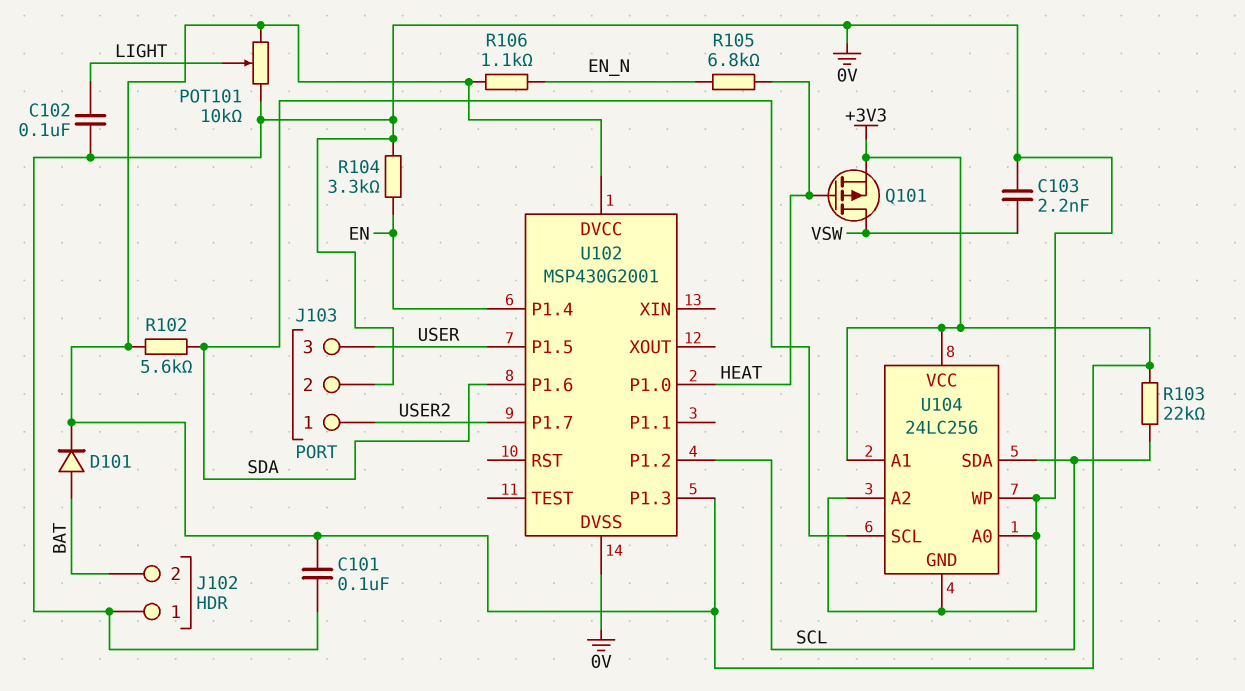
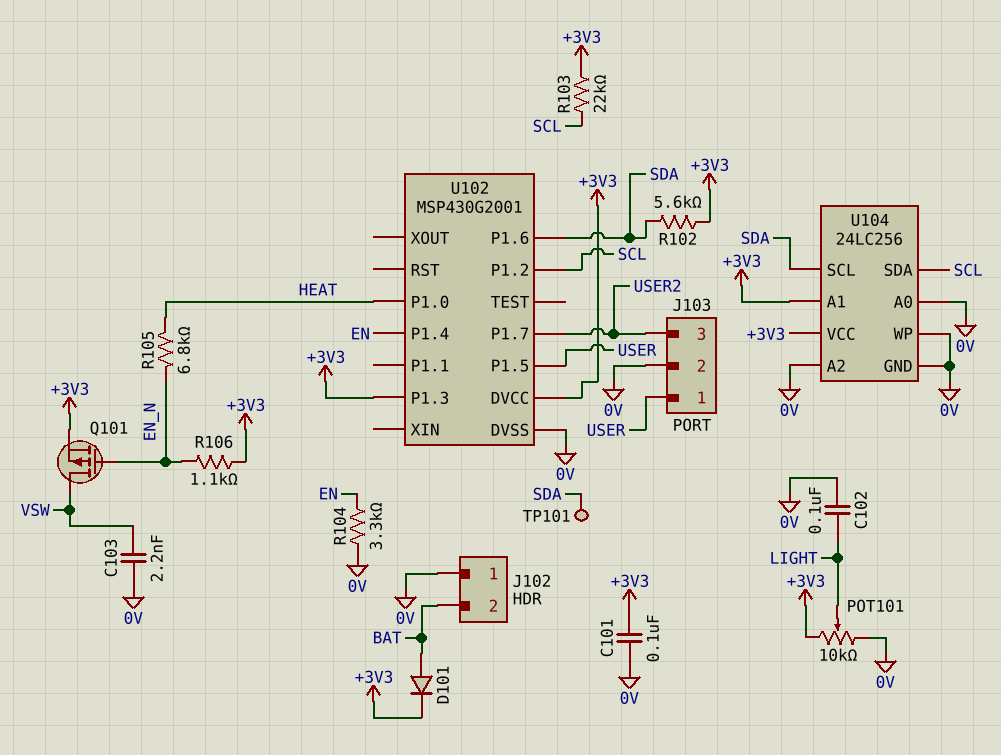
J103 pin 1: USER2 -> USER
J103 pin 3: USER -> USER2
Q101: PMOS (G HEAT, D VSW, S +3V3) -> PMOS (G EN_N, D VSW, S +3V3)
TP101: none -> test point (SDA)

